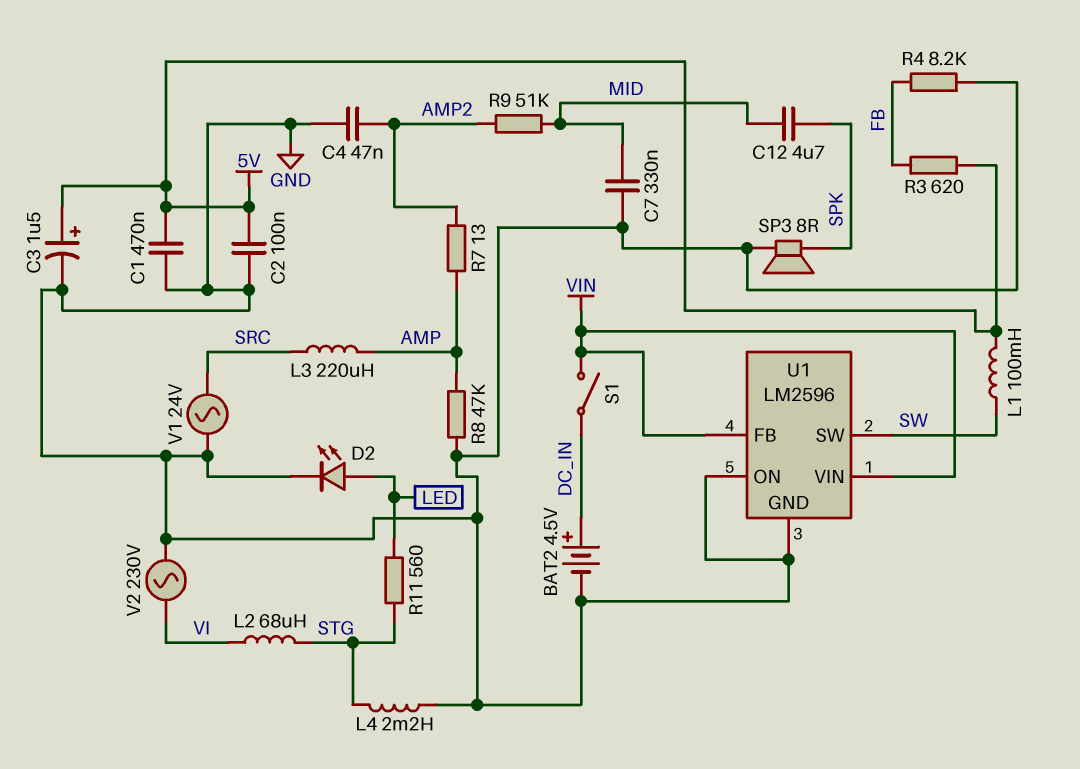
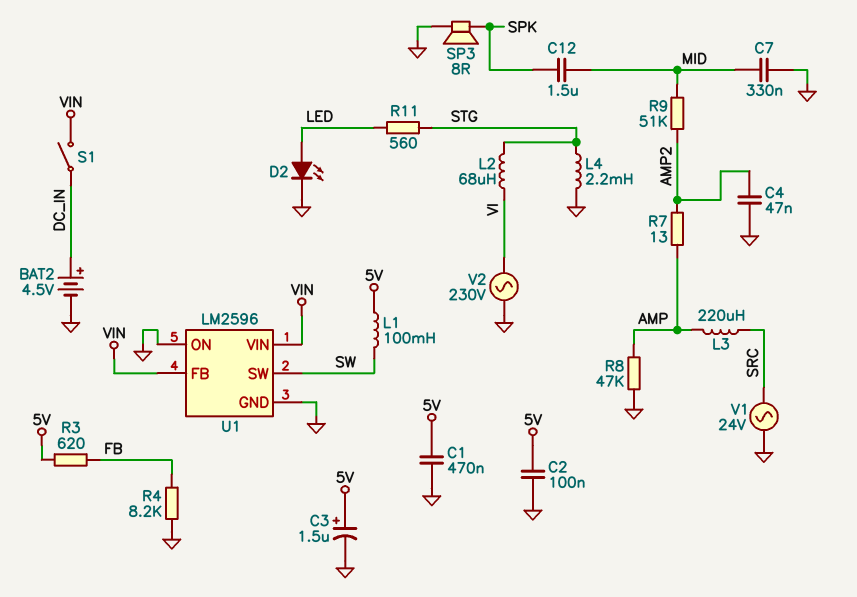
C12: 4.7uF (MID, SPK) -> 1.5uF (MID, SPK)

